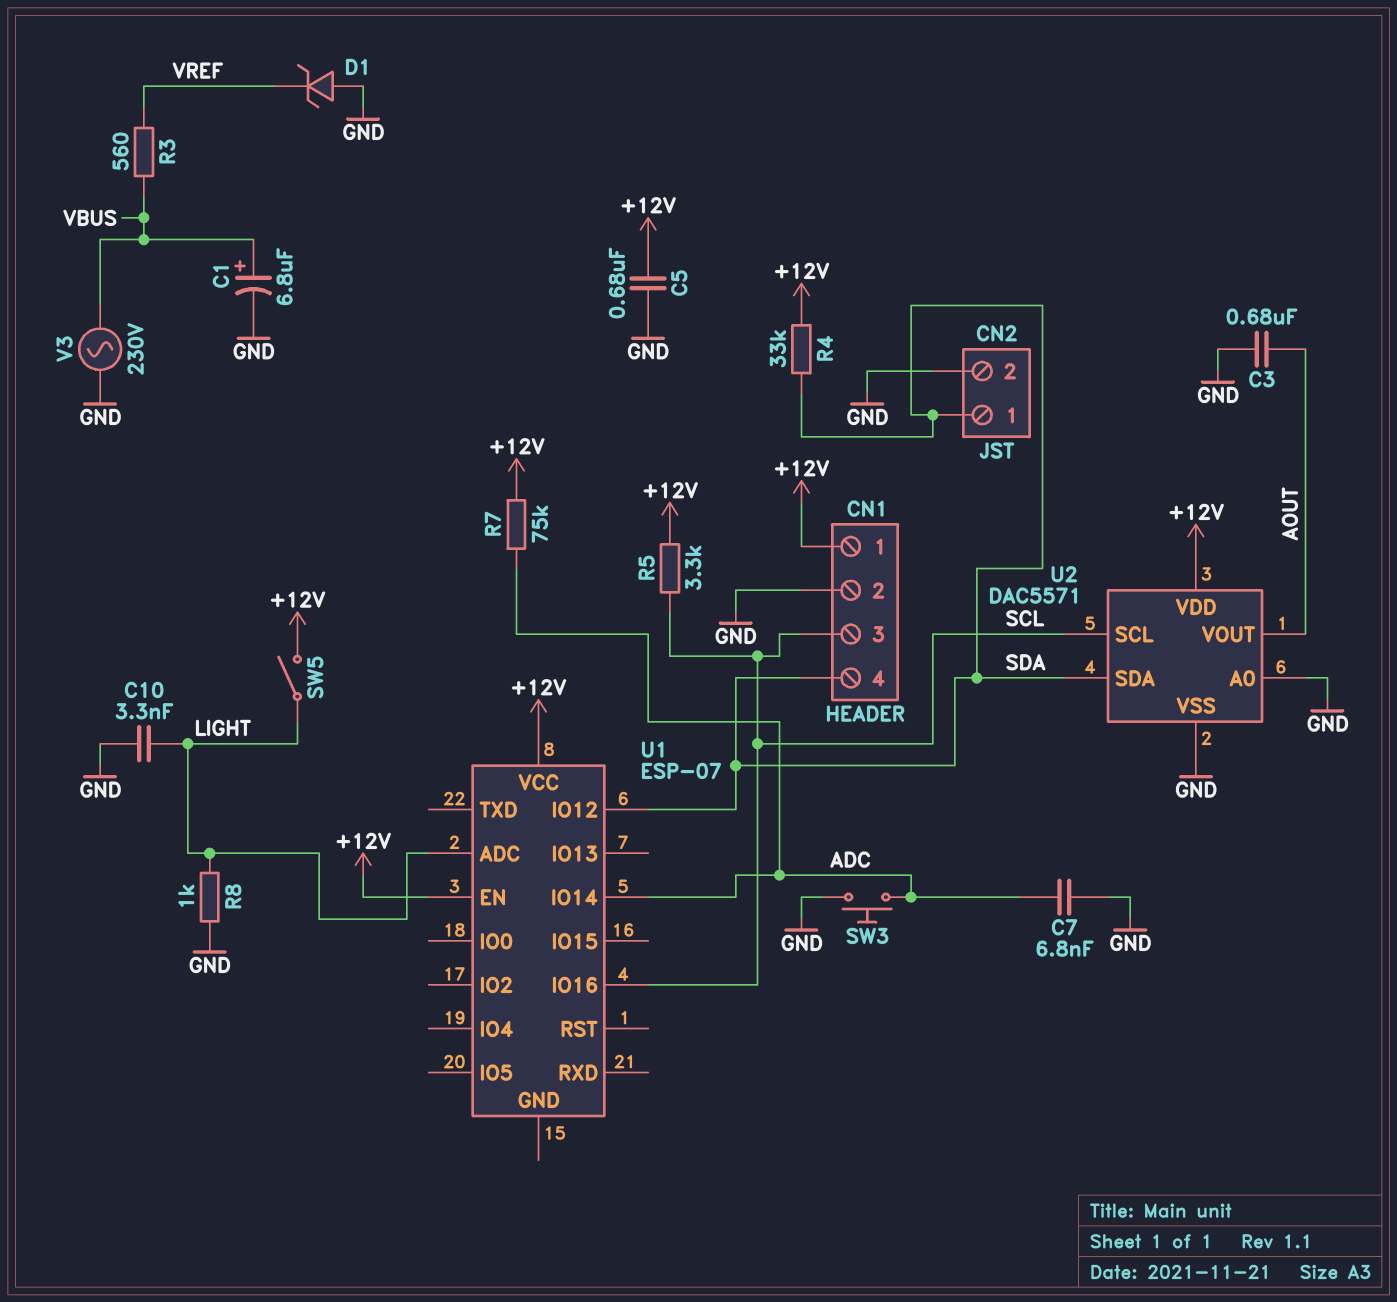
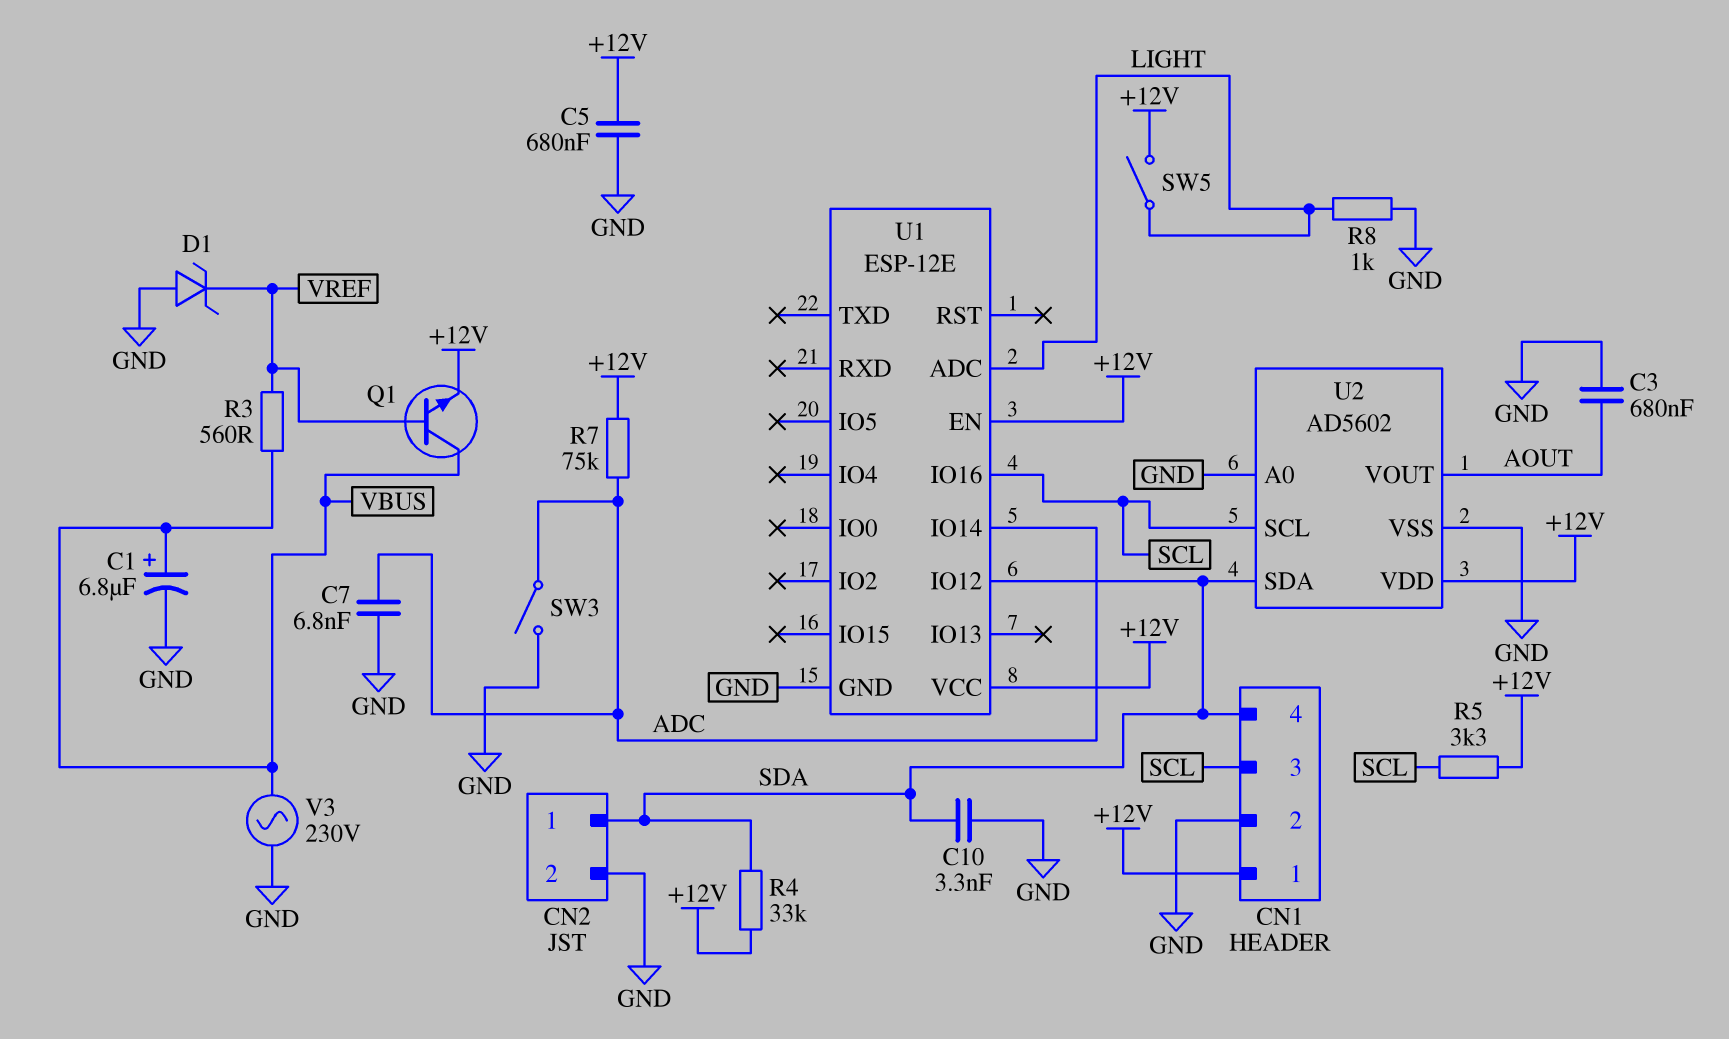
C10: 3.3nF (GND, LIGHT) -> 3.3nF (GND, SDA)
Q1: none -> NPN (B VREF, C VBUS, E +12V)
SW3: button (ADC, GND) -> switch (ADC, GND)
U1: ESP-07 -> ESP-12E
U1 pin GND: none -> GND
U2: DAC5571 -> AD5602

